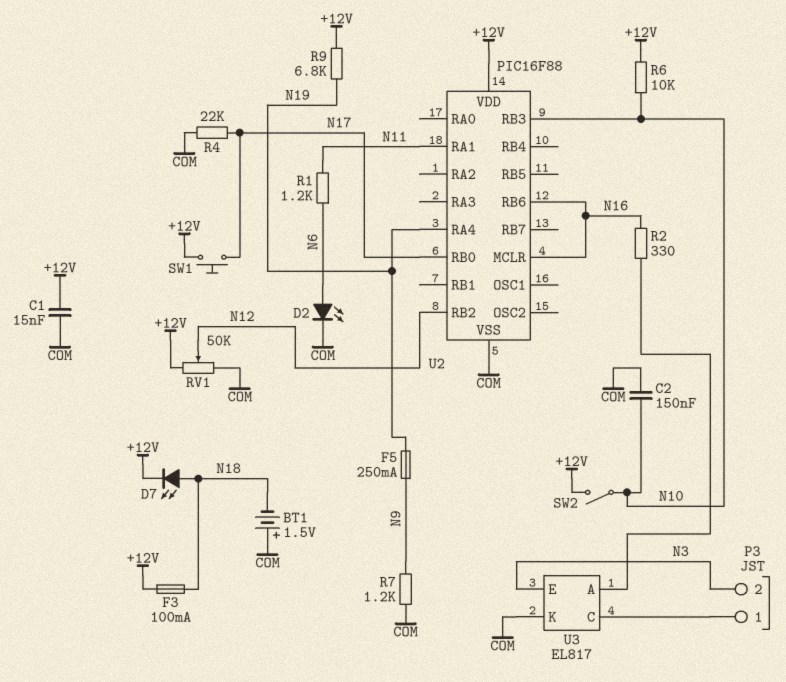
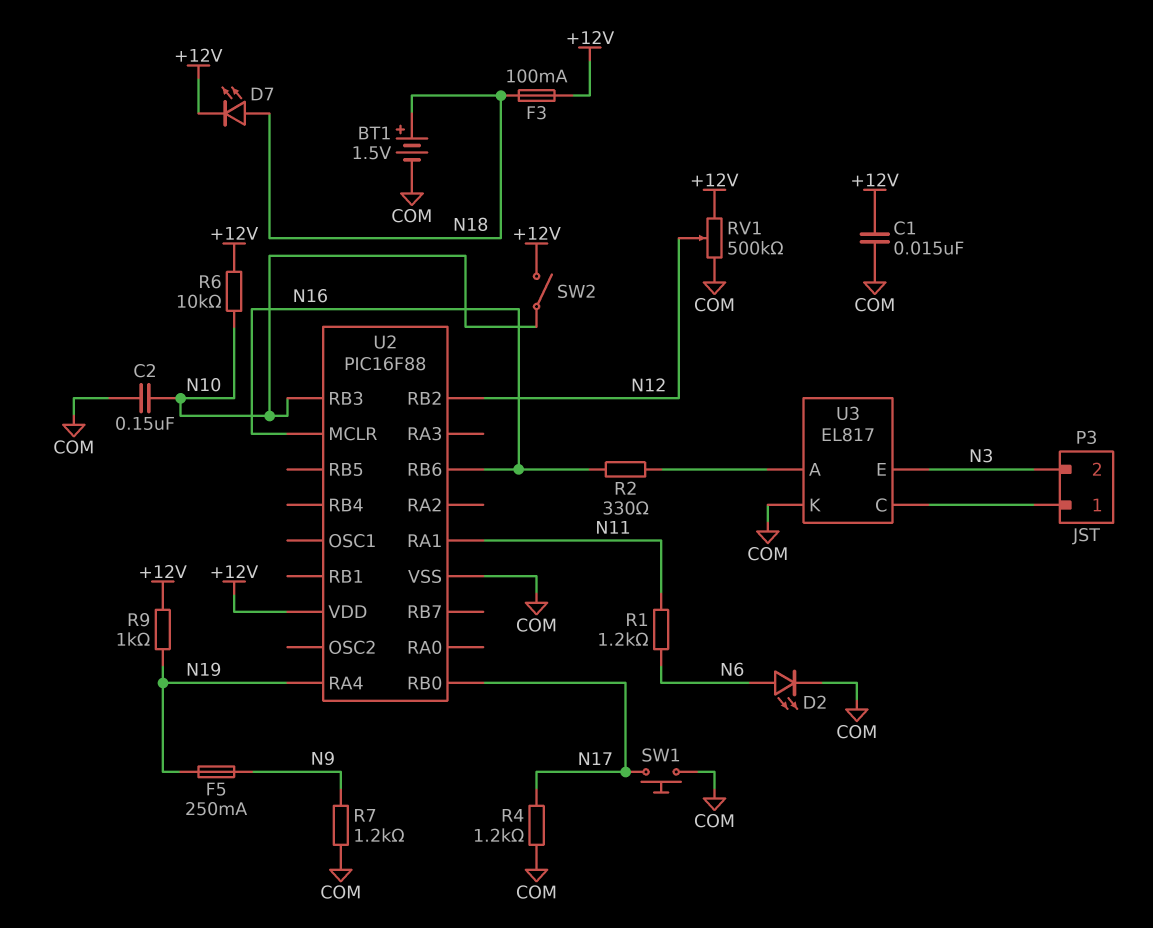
BT1: 1.5V (plus COM, minus N18) -> 1.5V (plus N18, minus COM)
R4: 22k (COM, N17) -> 1.2k (COM, N17)
R9: 6.8k (+12V, N19) -> 1k (+12V, N19)
RV1: 50k (+12V, COM, wiper N12) -> 500k (+12V, COM, wiper N12)
SW1: button (+12V, N17) -> button (COM, N17)

